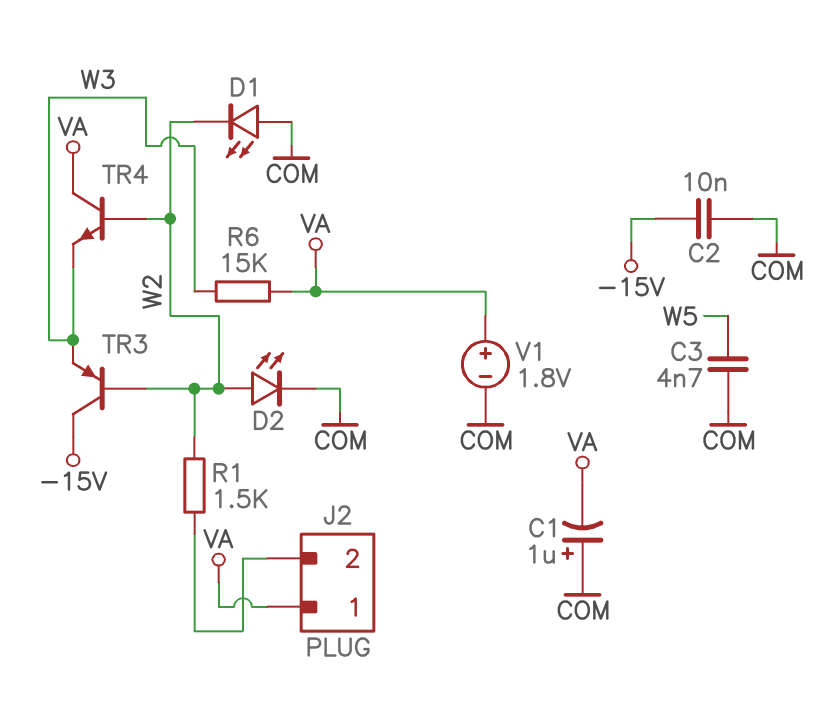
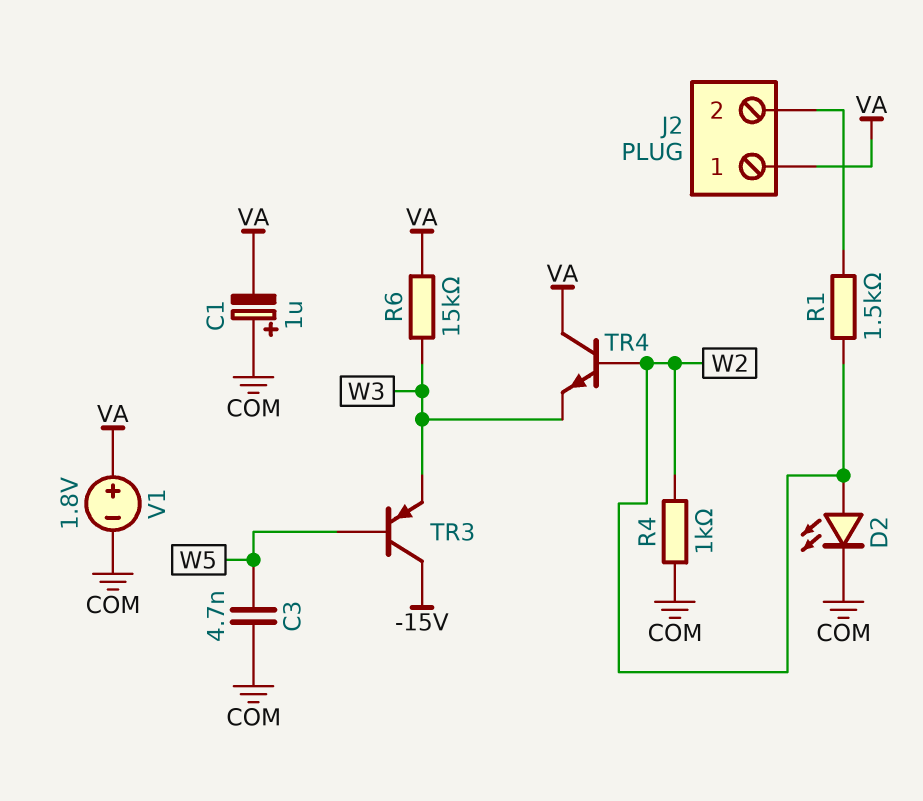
C2: 10nF (-15V, COM) -> none
D1: LED (A COM, K W2) -> none
R4: none -> 1k (COM, W2)
TR3: PNP (B W2, C -15V, E W3) -> PNP (B W5, C -15V, E W3)

